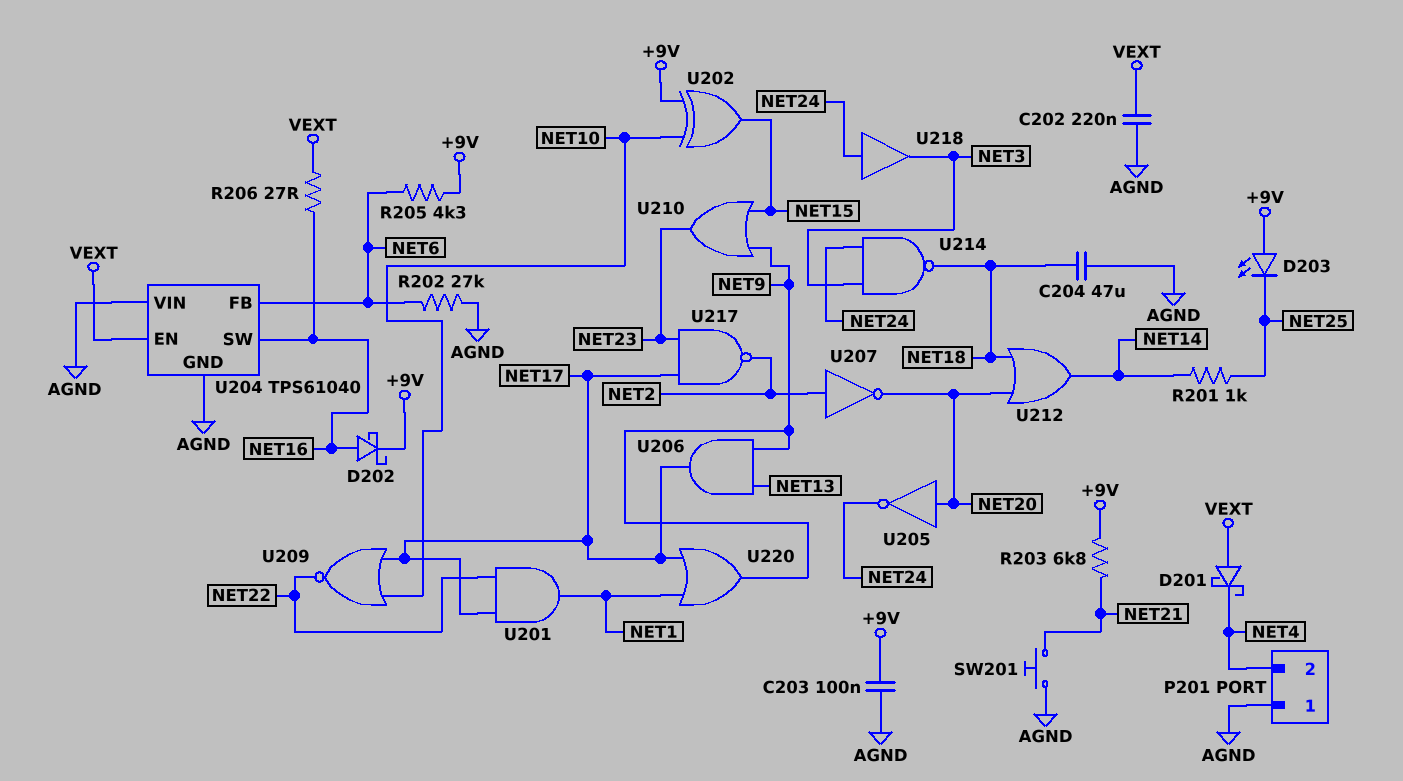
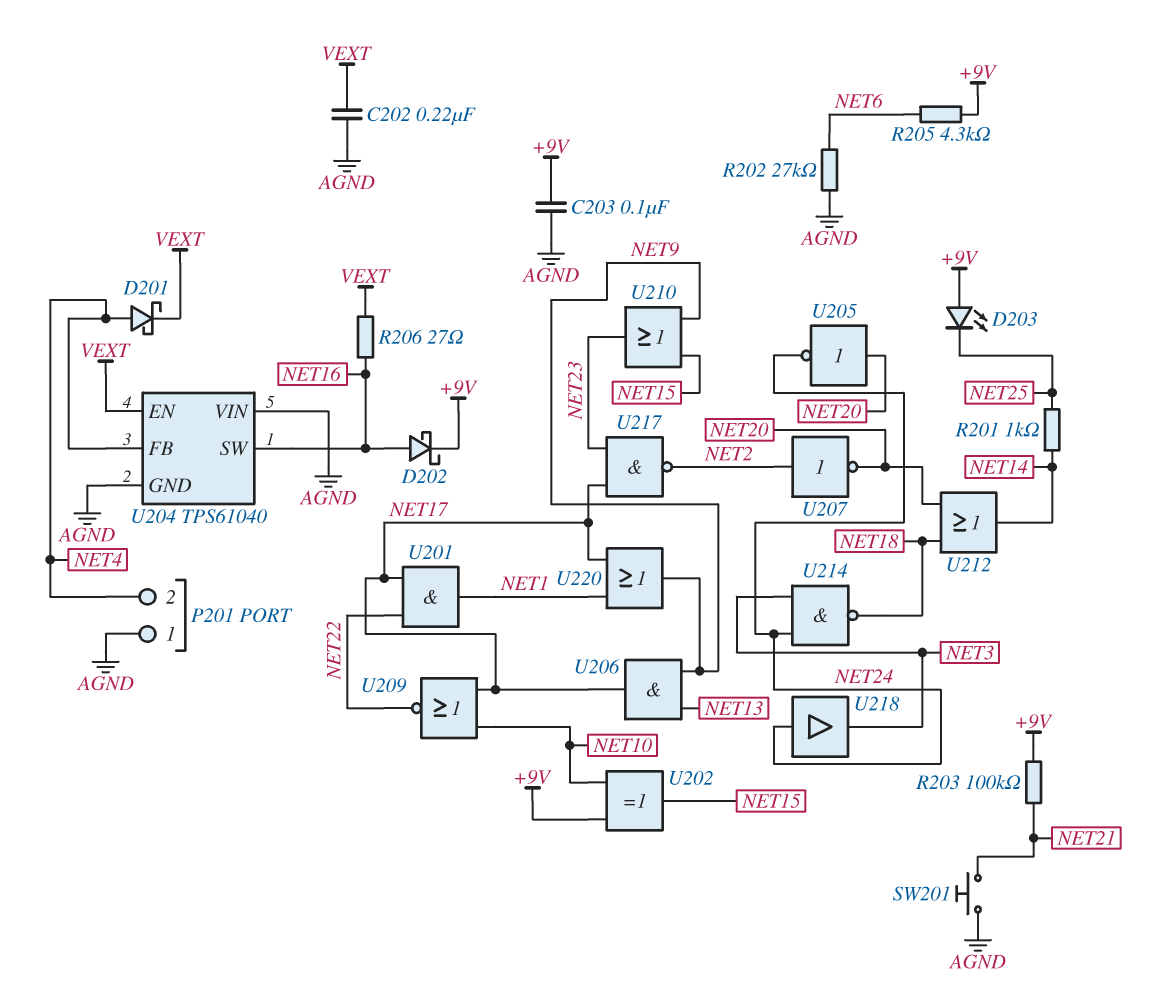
C204: 47uF (AGND, NET18) -> none
D201: schottky (A VEXT, K NET4) -> schottky (A NET4, K VEXT)
R203: 6.8k (+9V, NET21) -> 100k (+9V, NET21)
U204 pin FB: NET6 -> NET4

